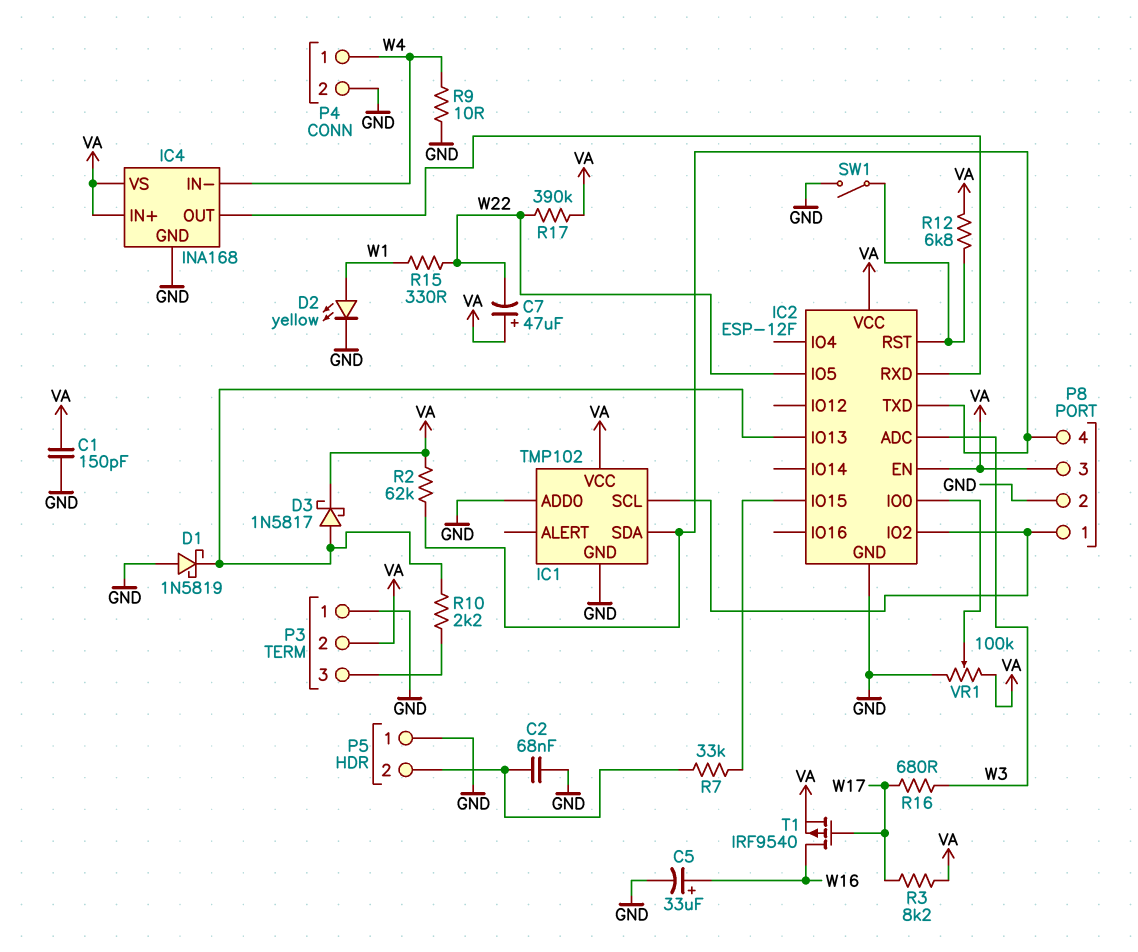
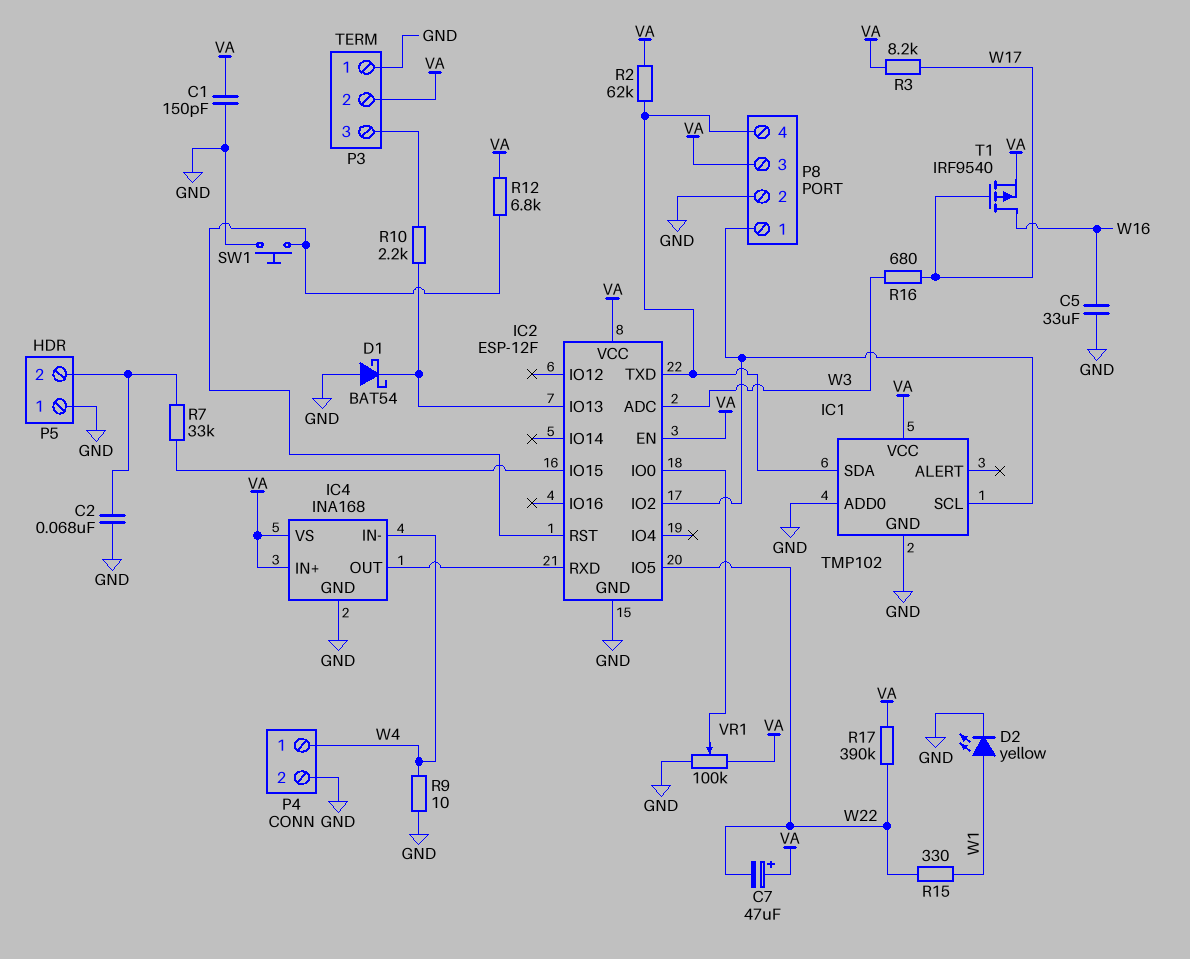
C5: 33uF (plus W16, minus GND) -> 33uF (GND, W16)
D1: schottky 1N5819 (A GND, K IC2/IO13) -> schottky BAT54 (A GND, K IC2/IO13)
D3: schottky 1N5817 (A IC2/IO13, K VA) -> none
SW1: switch (GND, IC2/RST) -> button (GND, IC2/RST)

